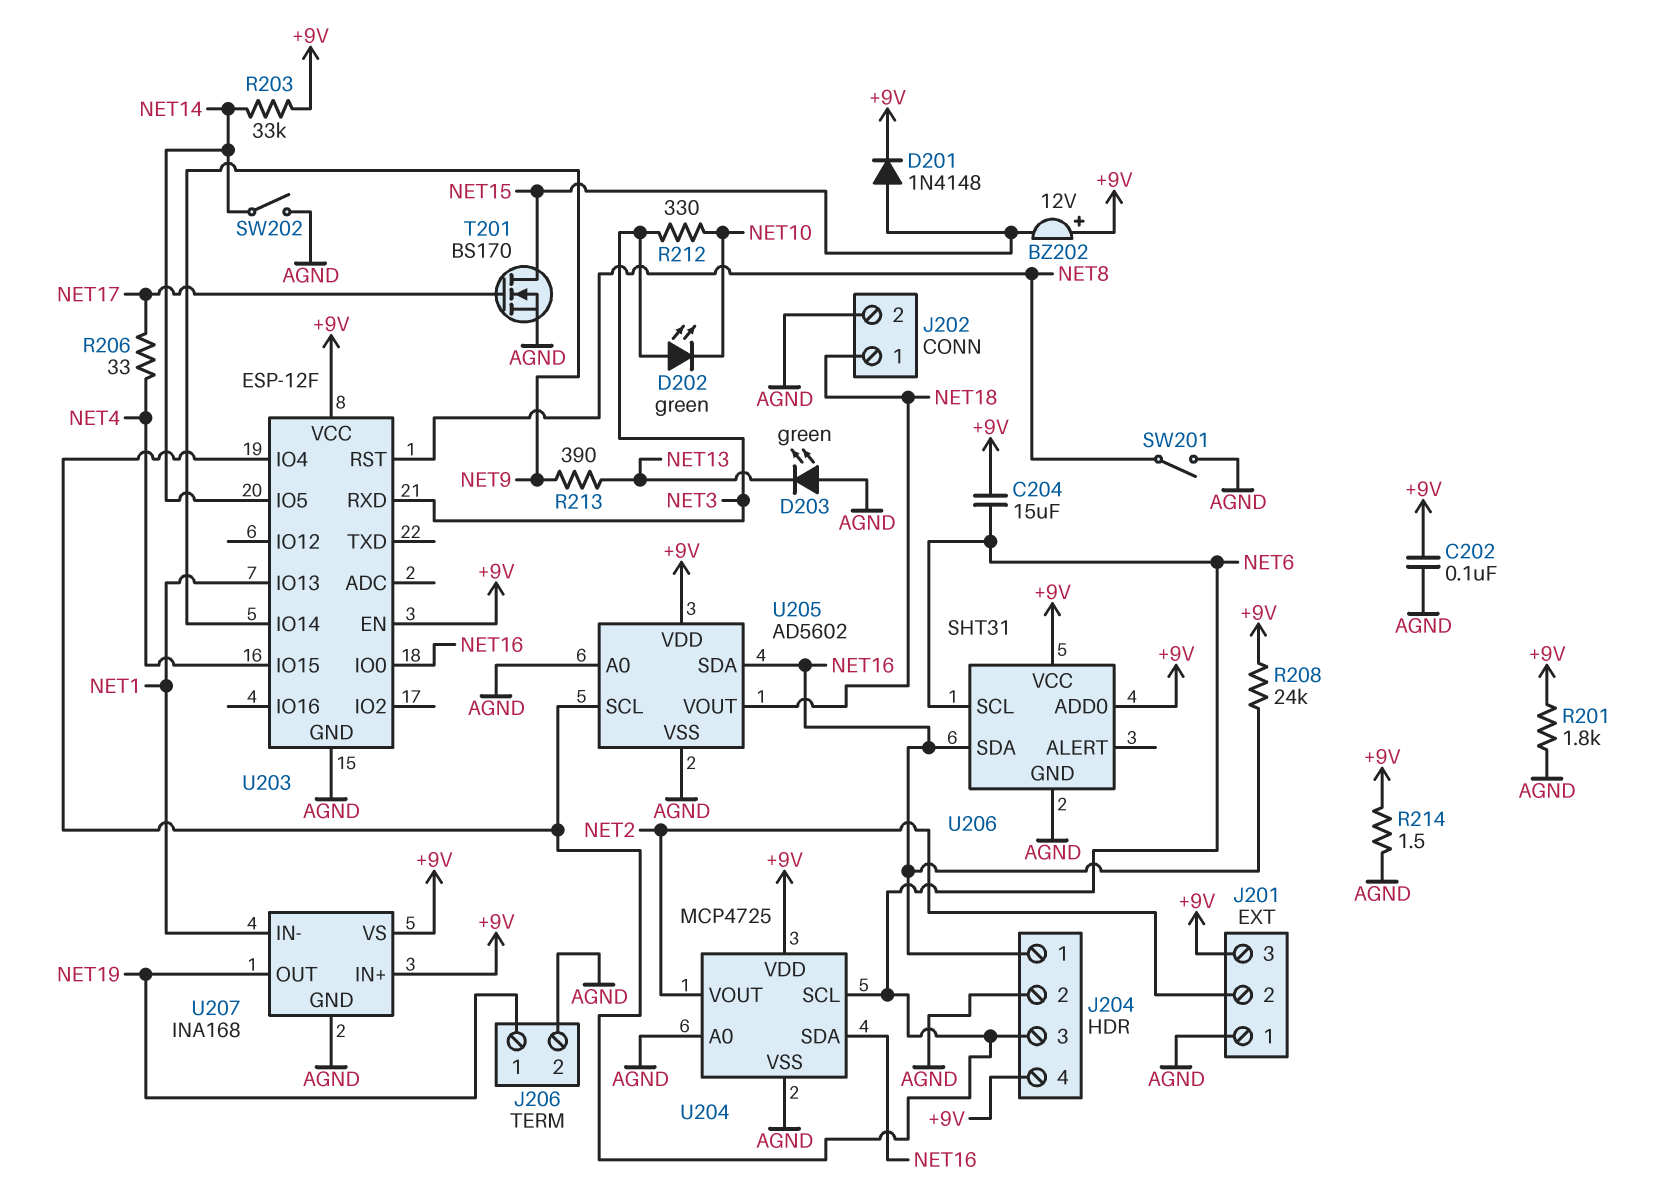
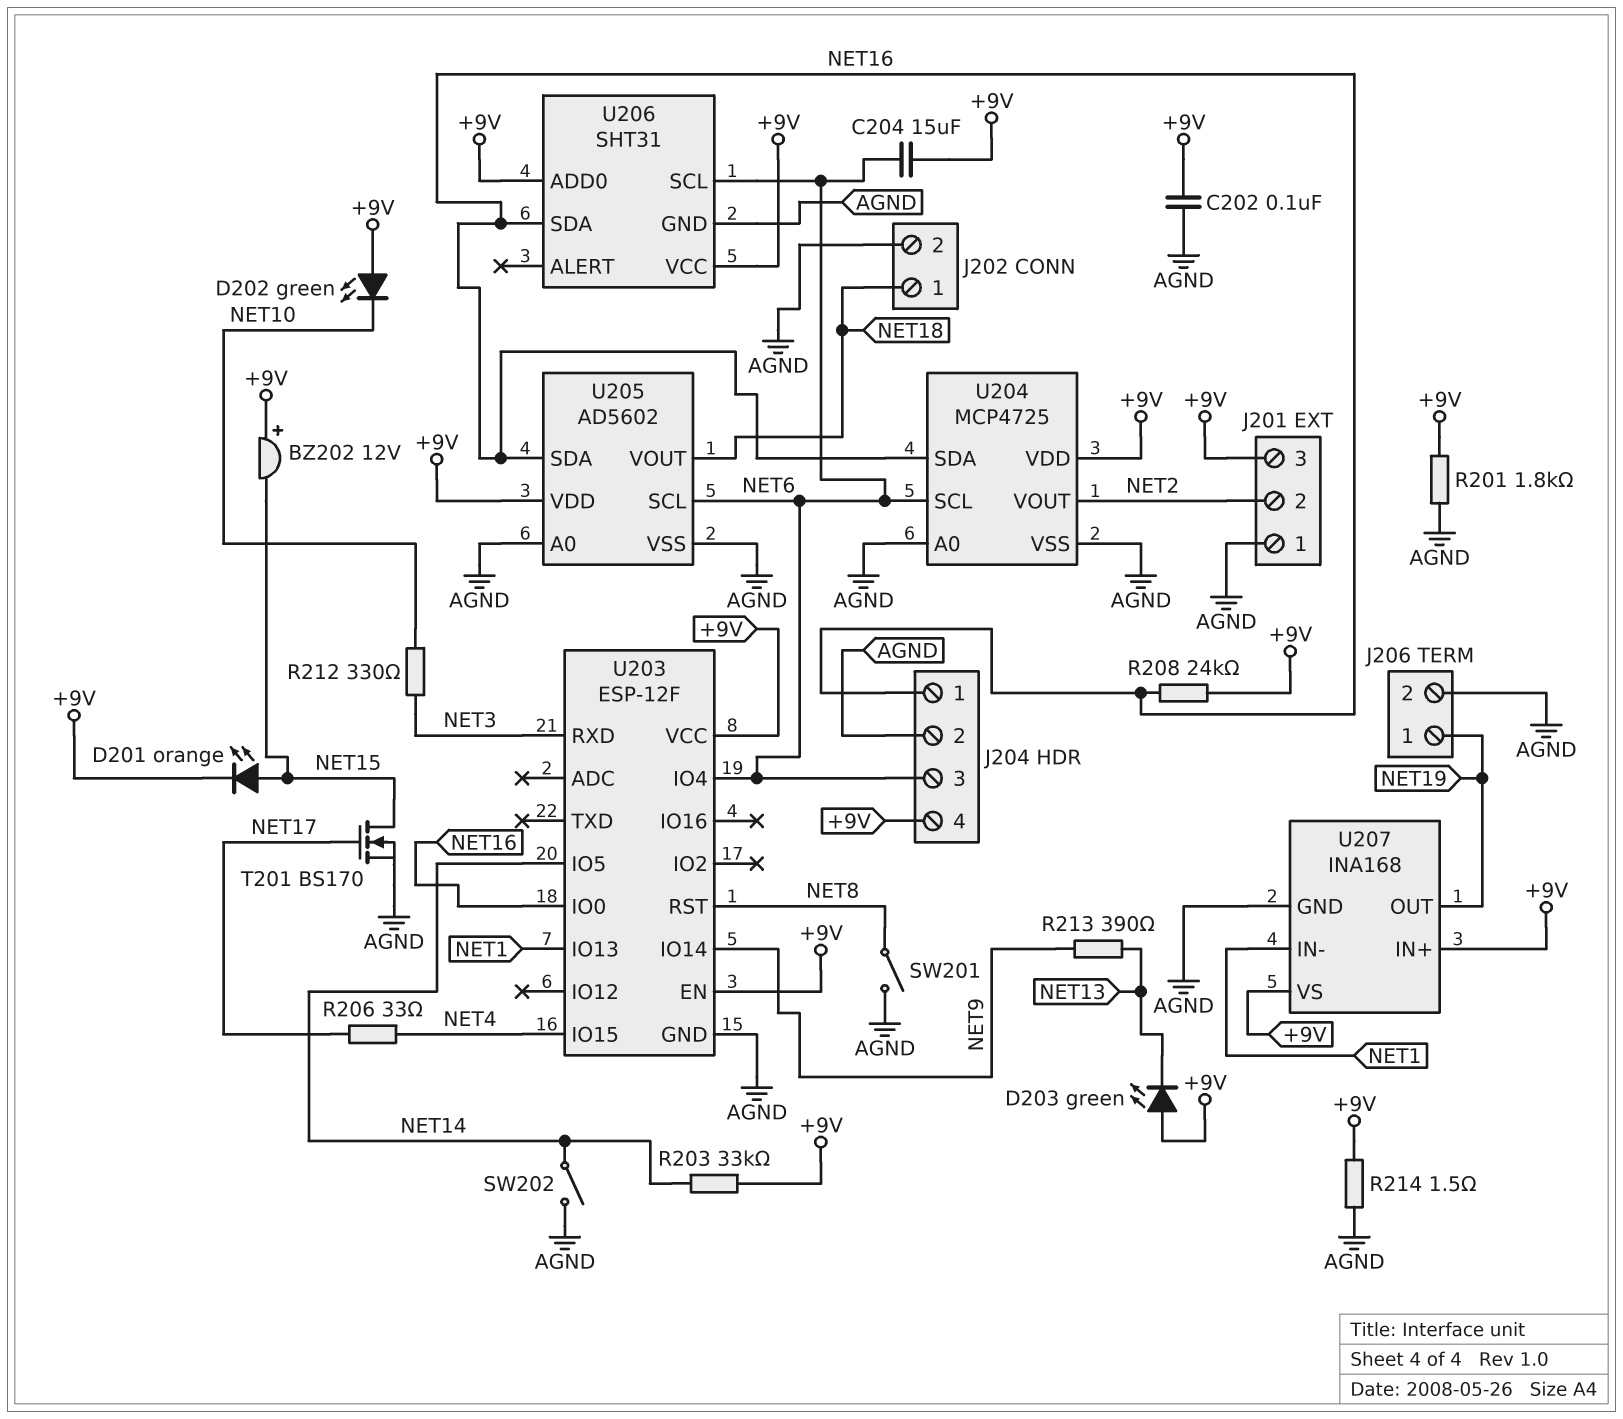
D201: diode 1N4148 (A NET15, K +9V) -> LED orange (A NET15, K +9V)
D202: LED green (A NET3, K NET10) -> LED green (A +9V, K NET10)
D203: LED green (A AGND, K NET13) -> LED green (A +9V, K NET13)

